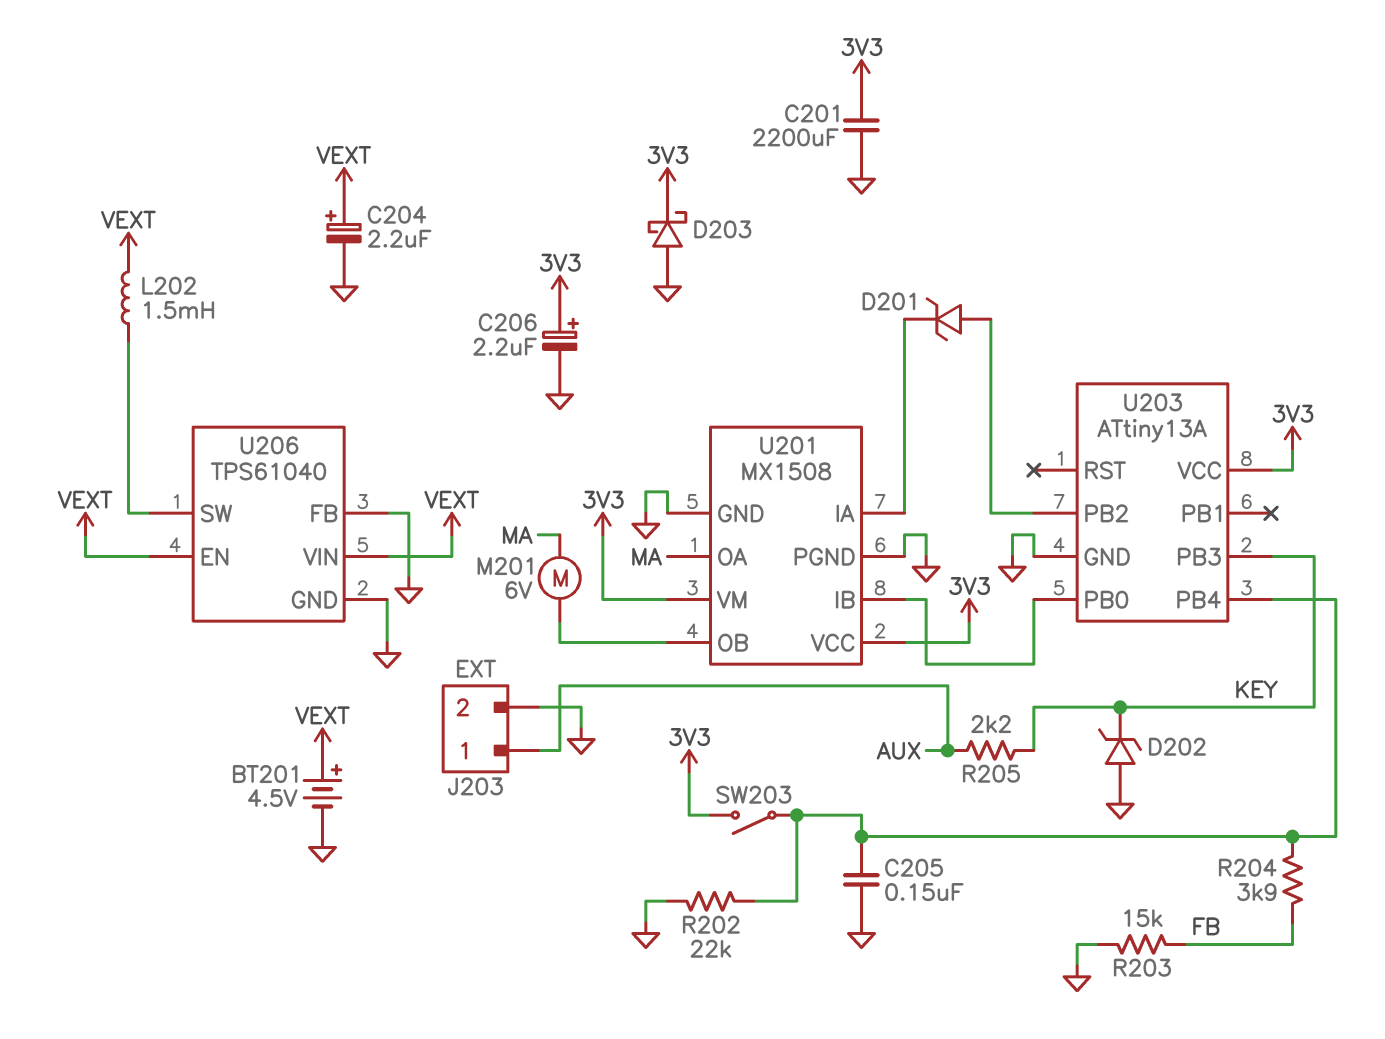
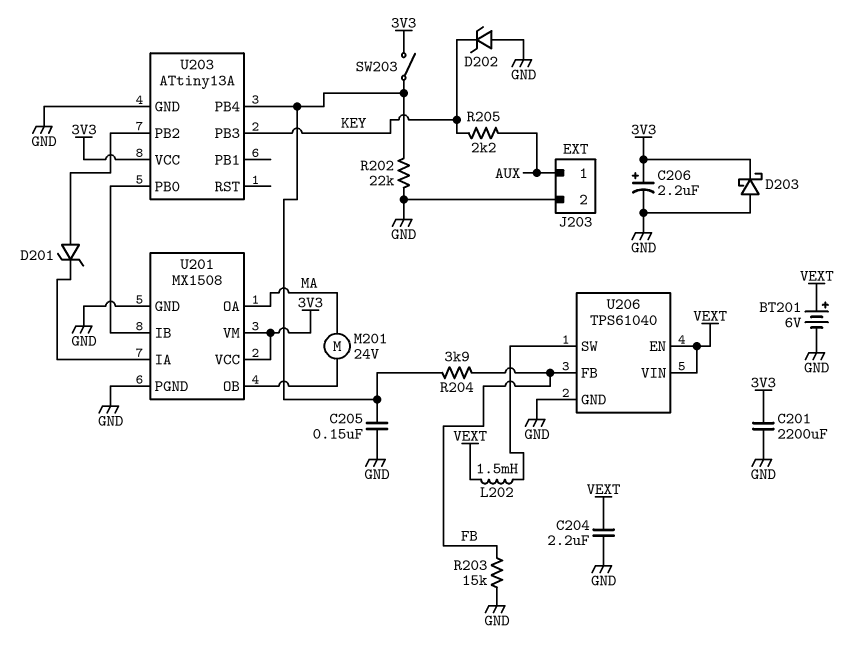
BT201: 4.5V (plus VEXT, minus GND) -> 6V (plus VEXT, minus GND)
C204: 2.2uF (plus VEXT, minus GND) -> 2.2uF (GND, VEXT)
M201: motor 6V (MA, U201/OB) -> motor 24V (MA, U201/OB)
U206 pin FB: GND -> FB

